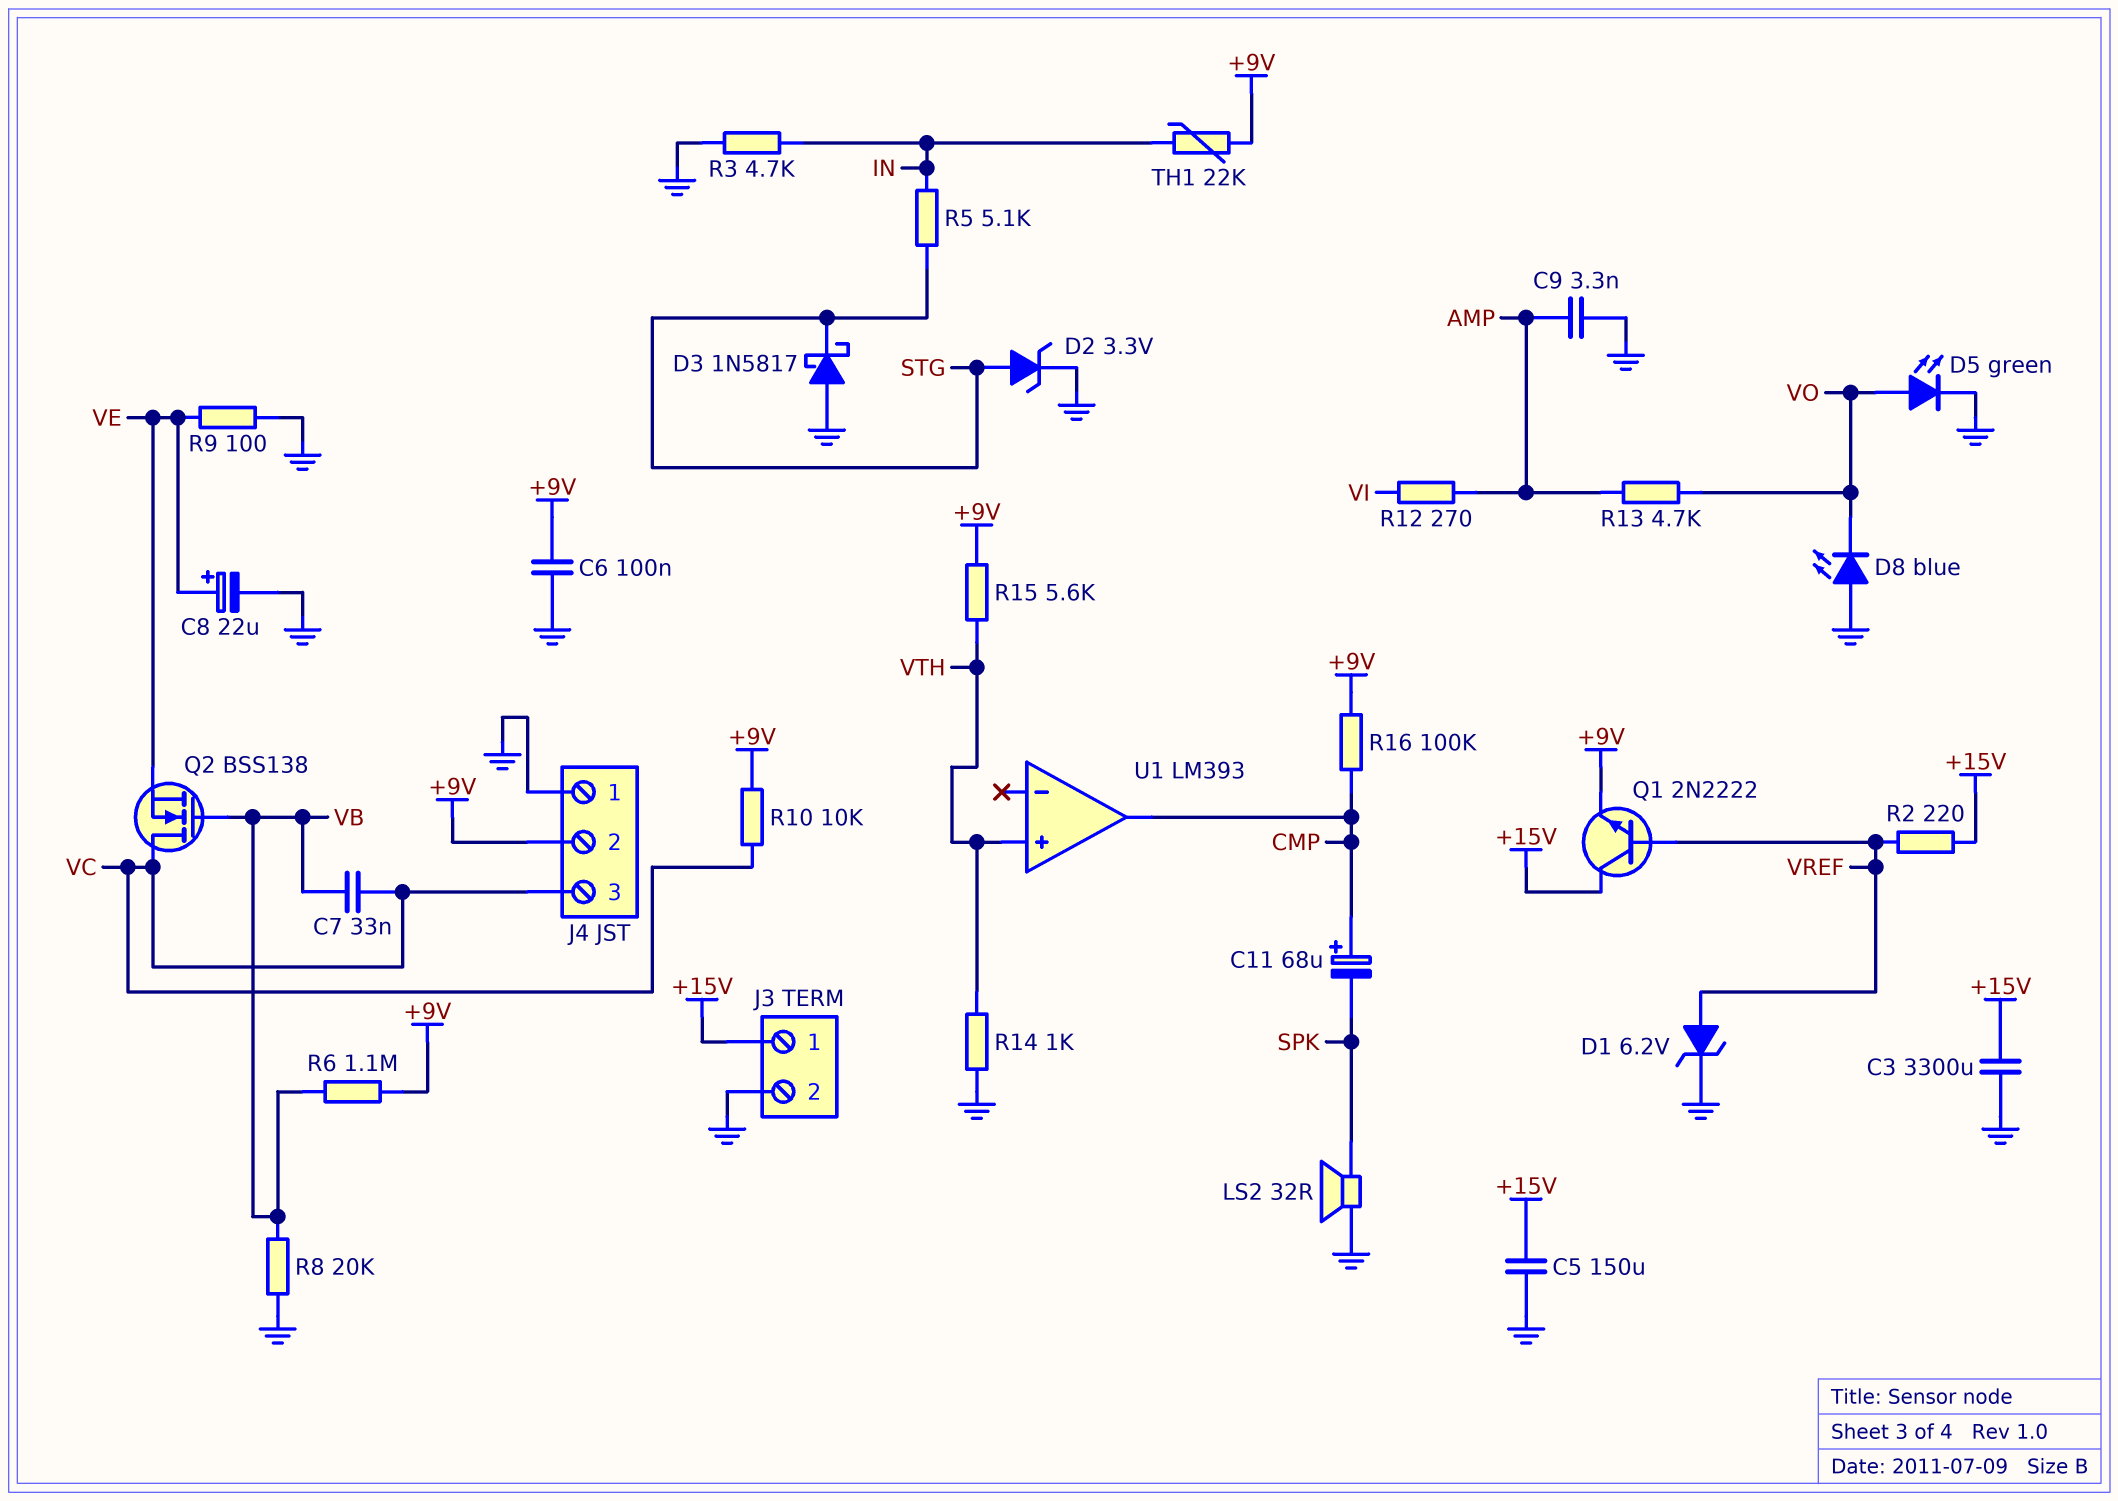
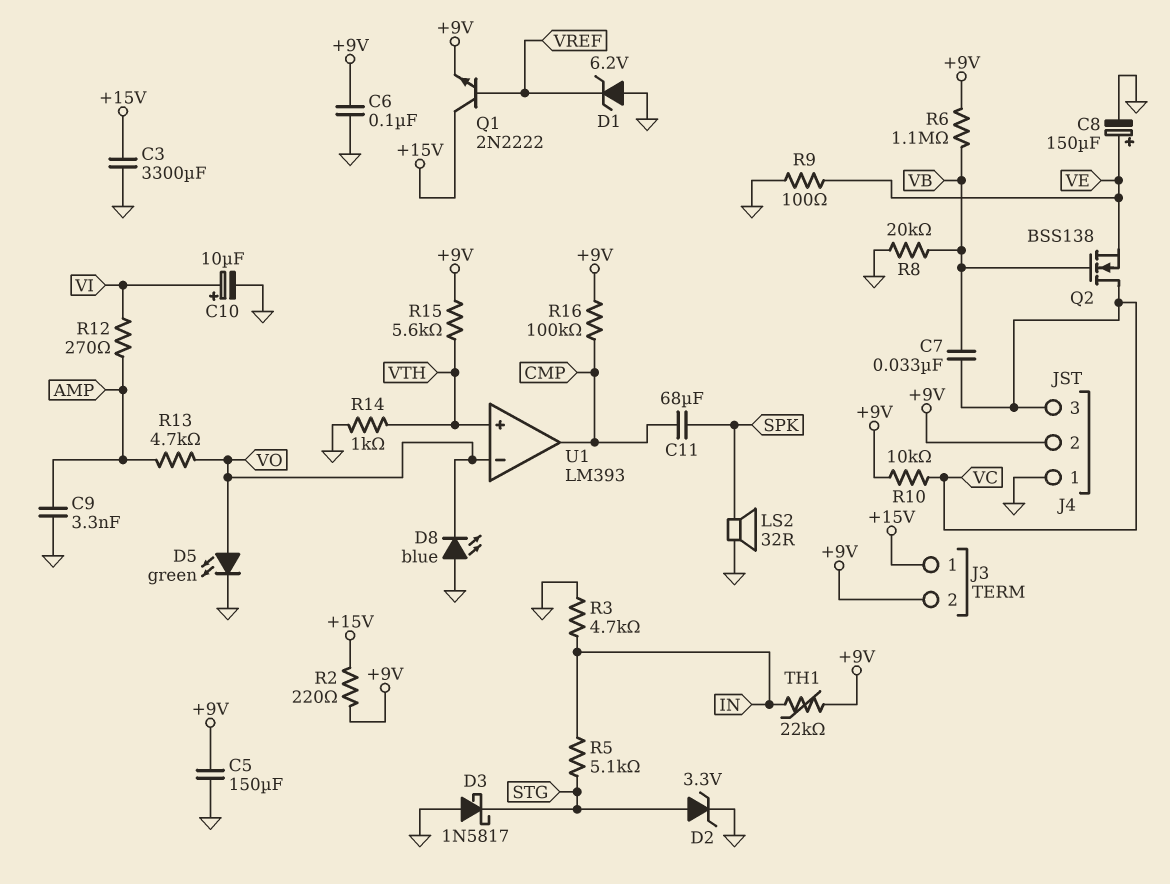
C5: 150uF (+15V, GND) -> 150uF (+9V, GND)
C8: 22uF (plus VE, minus GND) -> 150uF (plus VE, minus GND)
C10: none -> 10uF (plus VI, minus GND)
C11: 68uF (plus CMP, minus SPK) -> 68uF (CMP, SPK)
D1: zener 6.2V (A VREF, K GND) -> zener 6.2V (A GND, K VREF)
J3 pin 2: GND -> +9V
R2: 220 (+15V, VREF) -> 220 (+9V, +15V)
U1 pin in-: none -> VO

